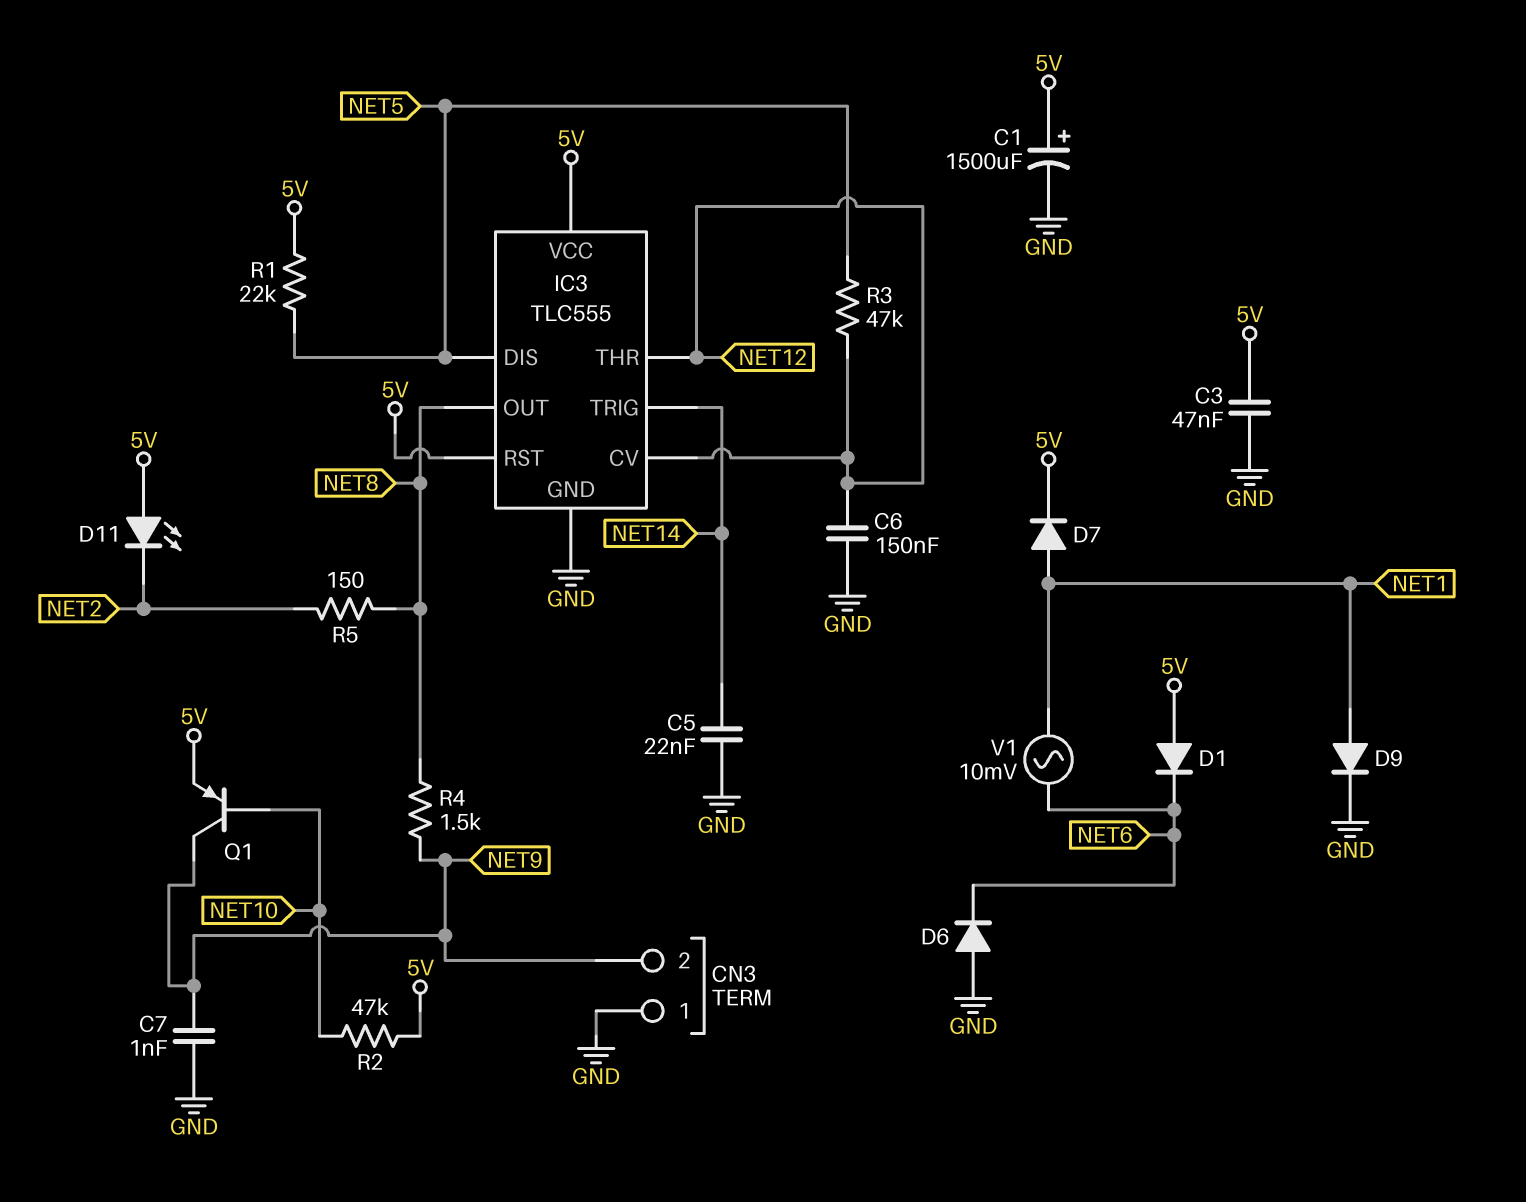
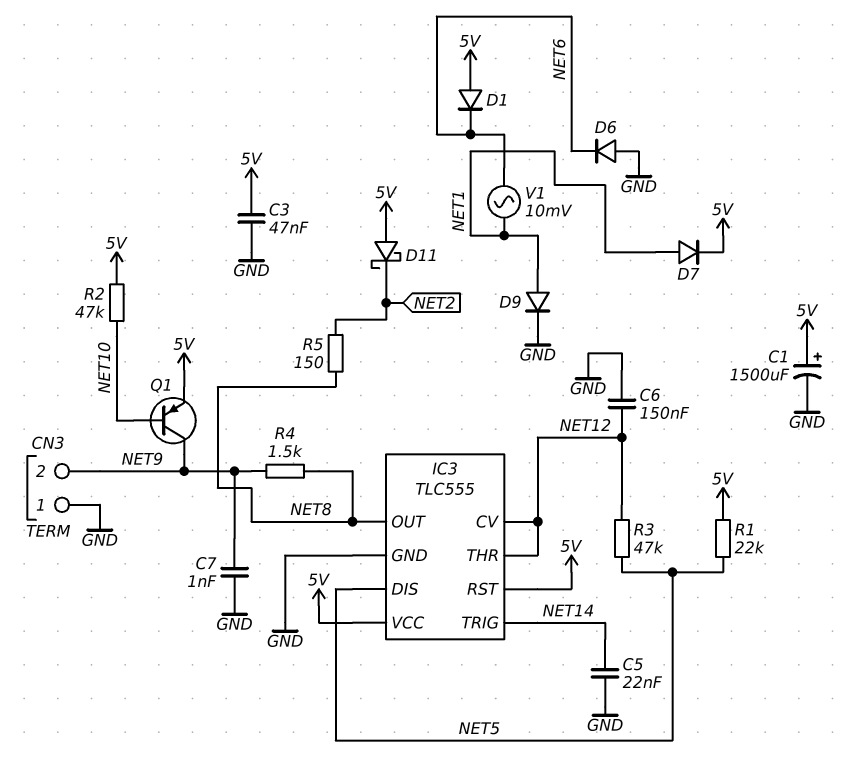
D11: LED (A 5V, K NET2) -> schottky (A 5V, K NET2)

